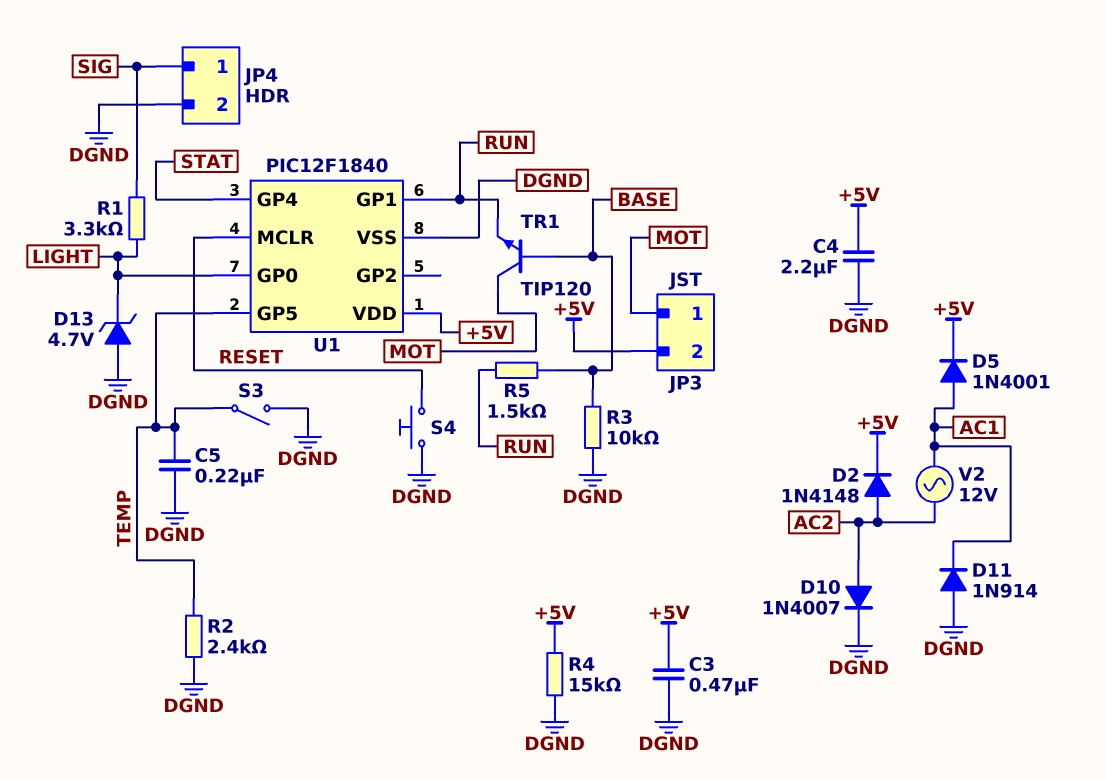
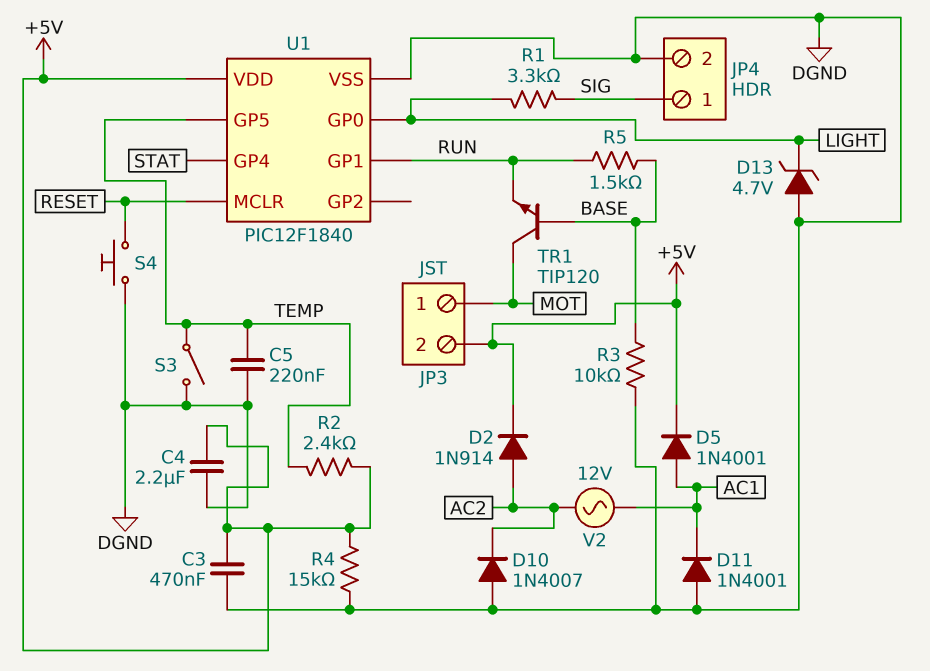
D2: diode 1N4148 (A AC2, K +5V) -> diode 1N914 (A AC2, K +5V)
D10: diode 1N4007 (A AC2, K DGND) -> diode 1N4007 (A DGND, K AC2)
D11: diode 1N914 (A DGND, K AC1) -> diode 1N4001 (A DGND, K AC1)
R2: 2.4k (DGND, TEMP) -> 2.4k (+5V, TEMP)

